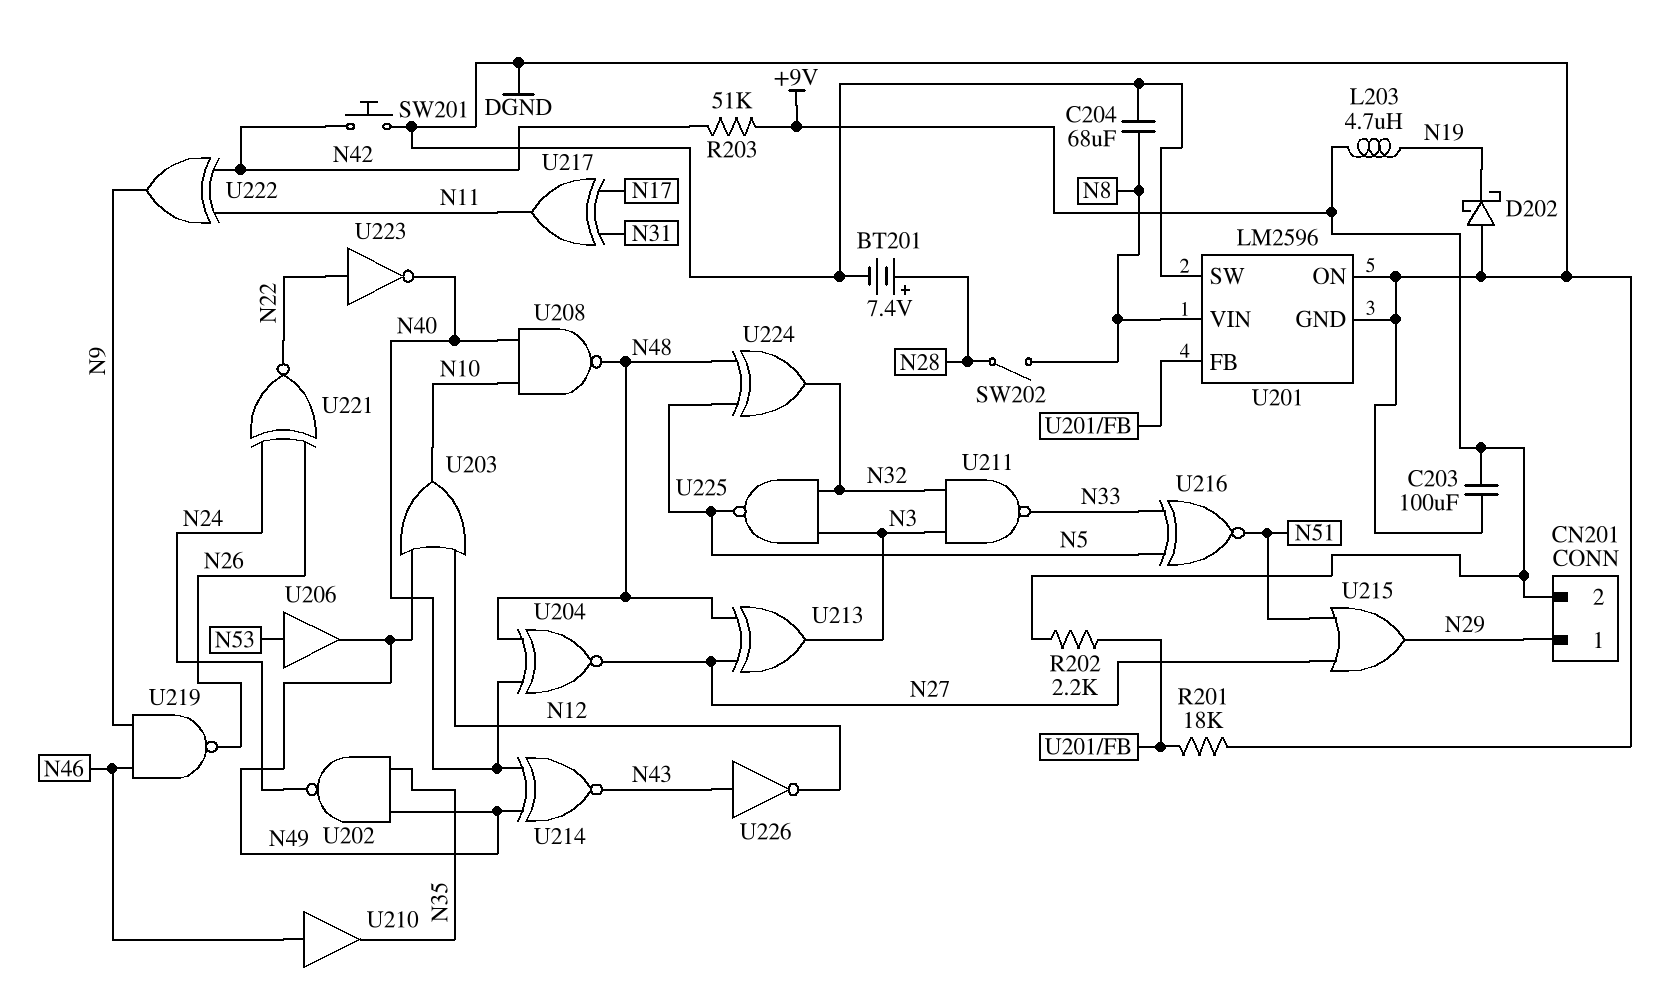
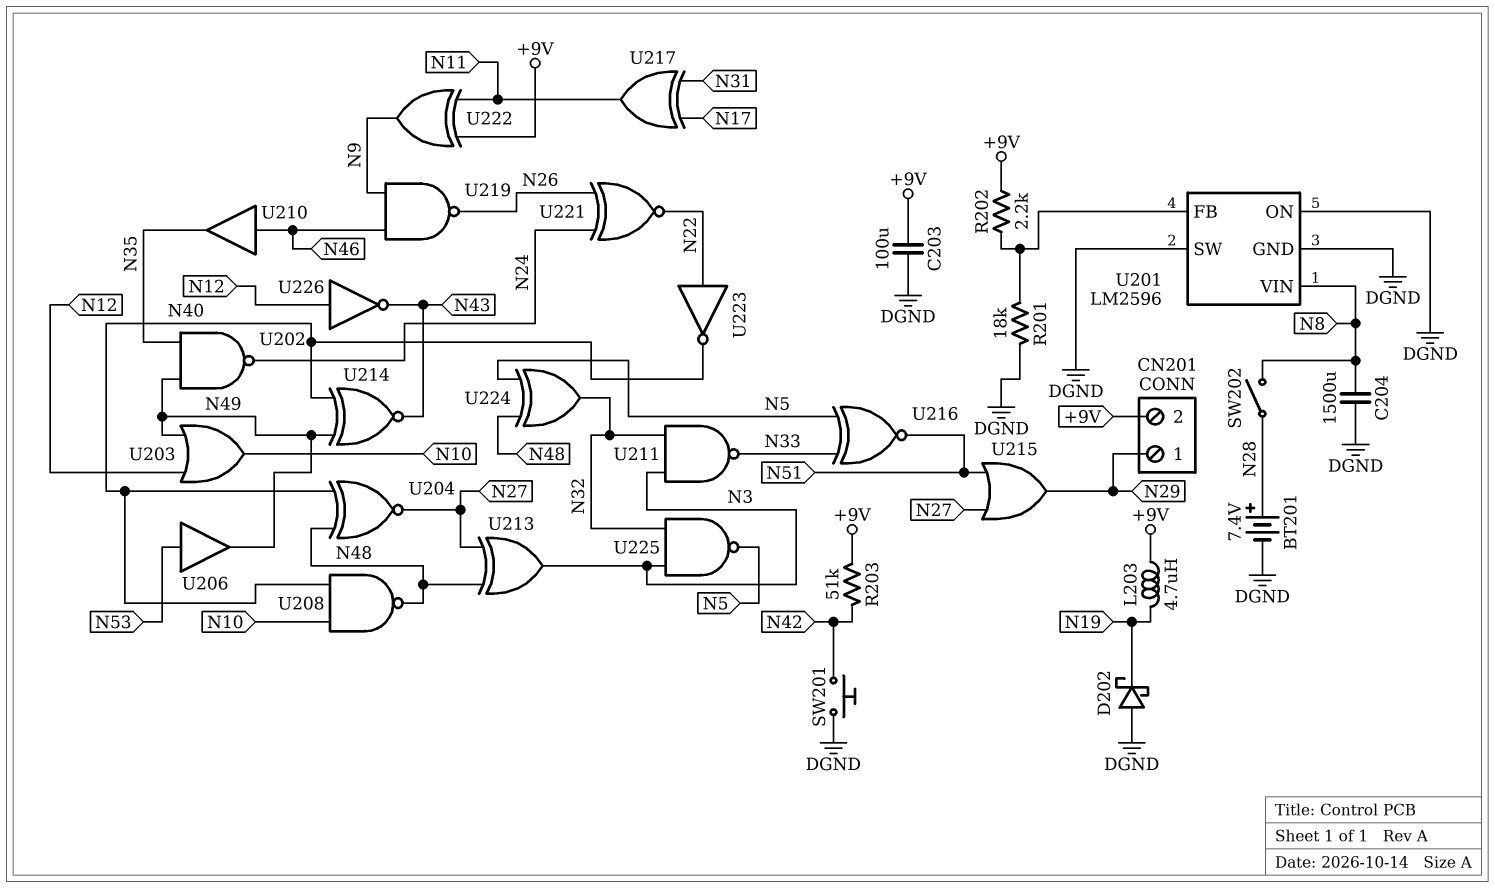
C204: 68uF (DGND, N8) -> 1500uF (DGND, N8)
U222: XOR (in N11, in N42, out N9) -> XOR (in +9V, in N11, out N9)
U226: NOT (in N43, out N12) -> NOT (in N12, out N43)

